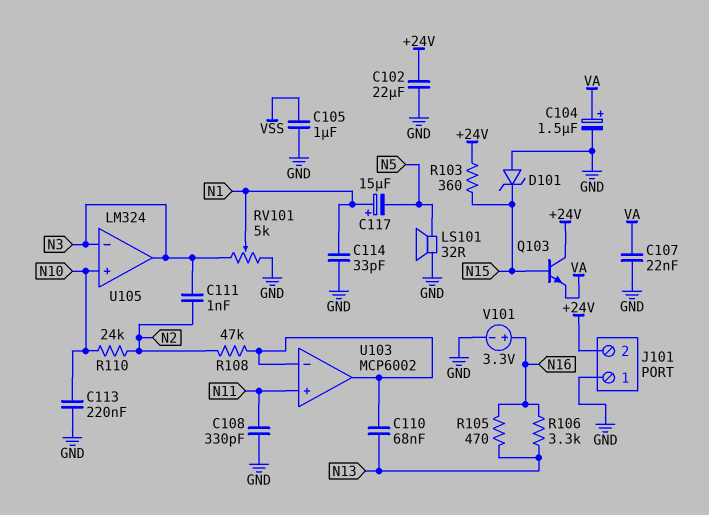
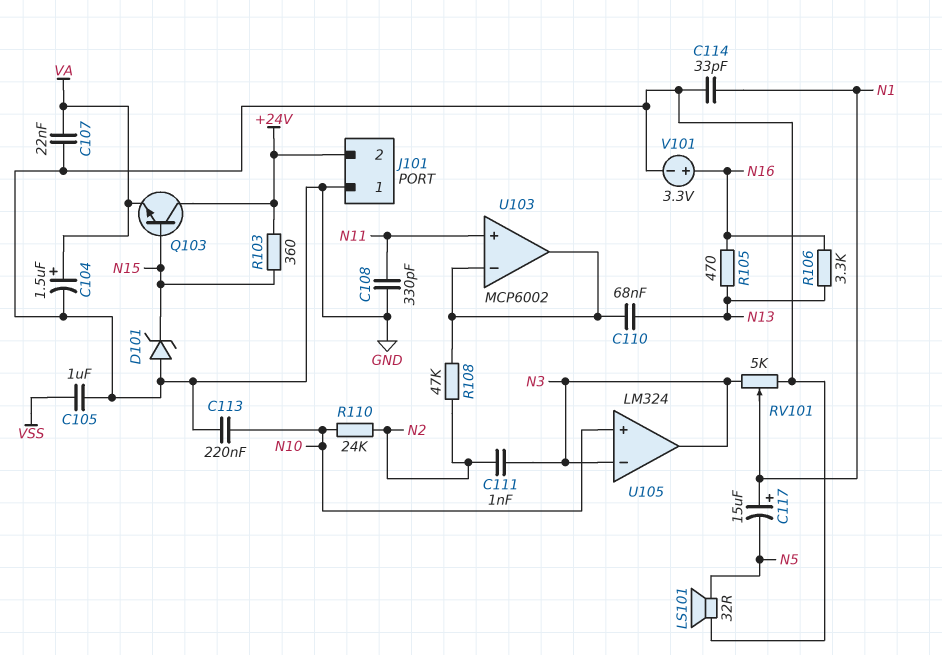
C102: 22uF (+24V, GND) -> none

